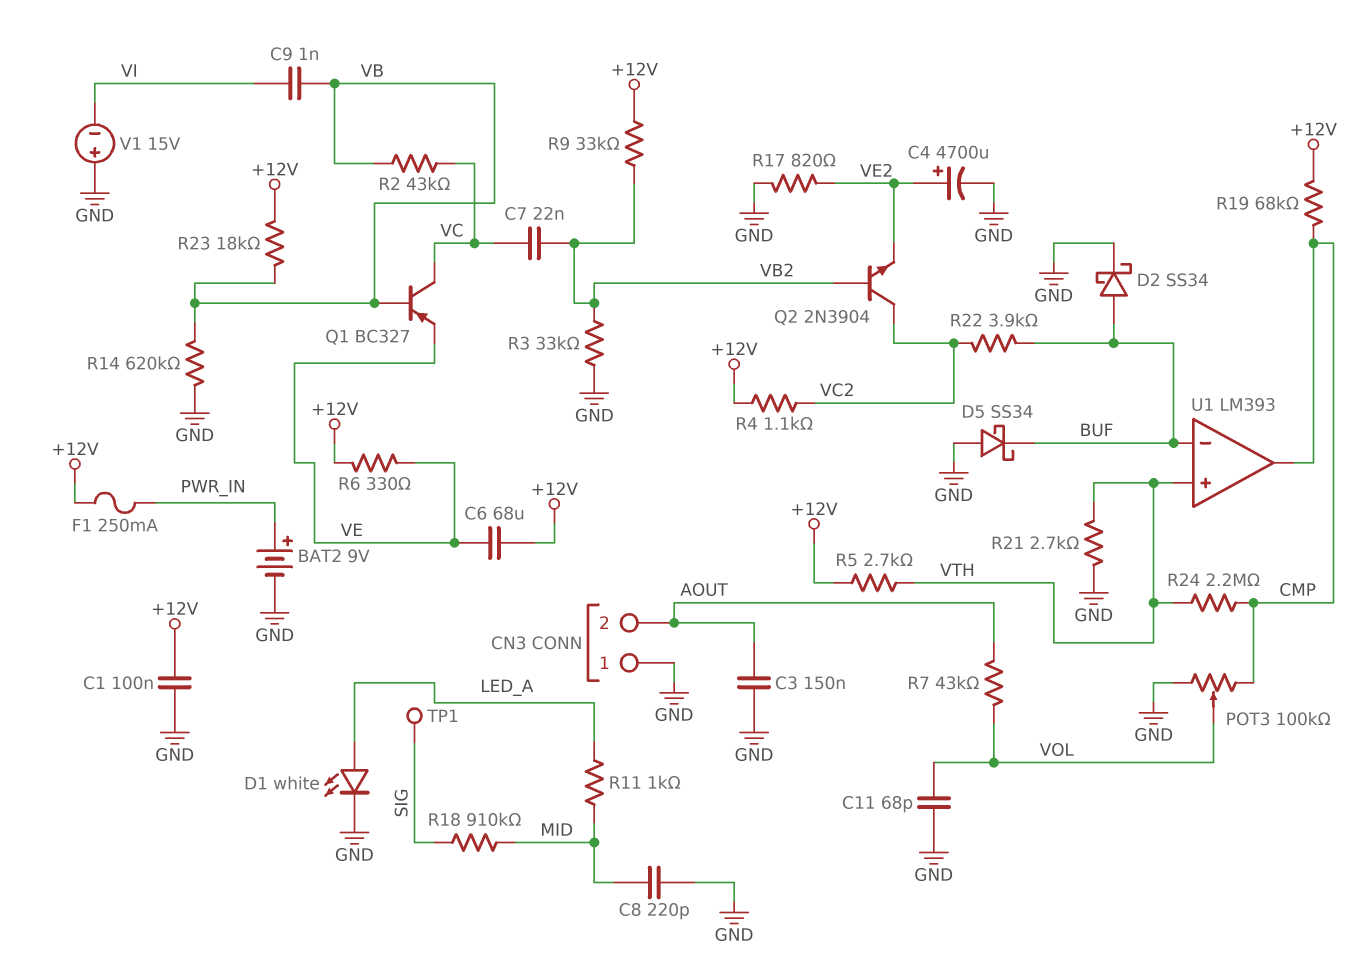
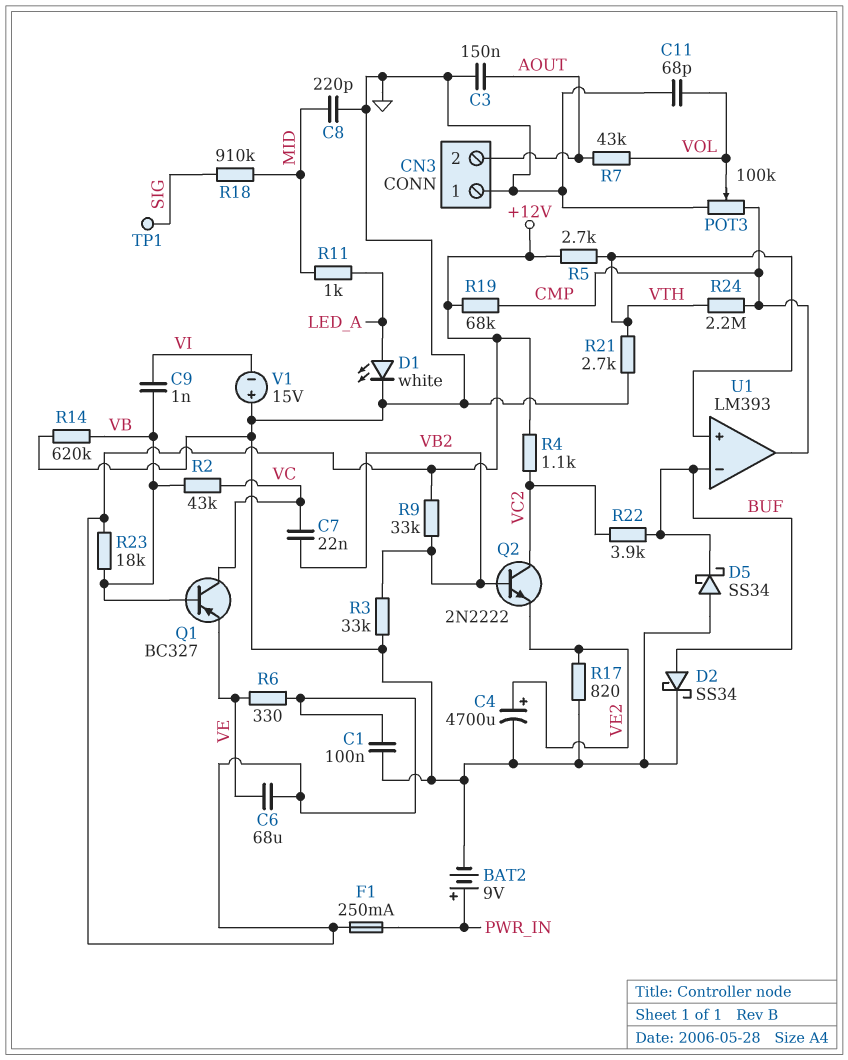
Q2: NPN 2N3904 (B VB2, C VC2, E VE2) -> NPN 2N2222 (B VB2, C VC2, E VE2)

